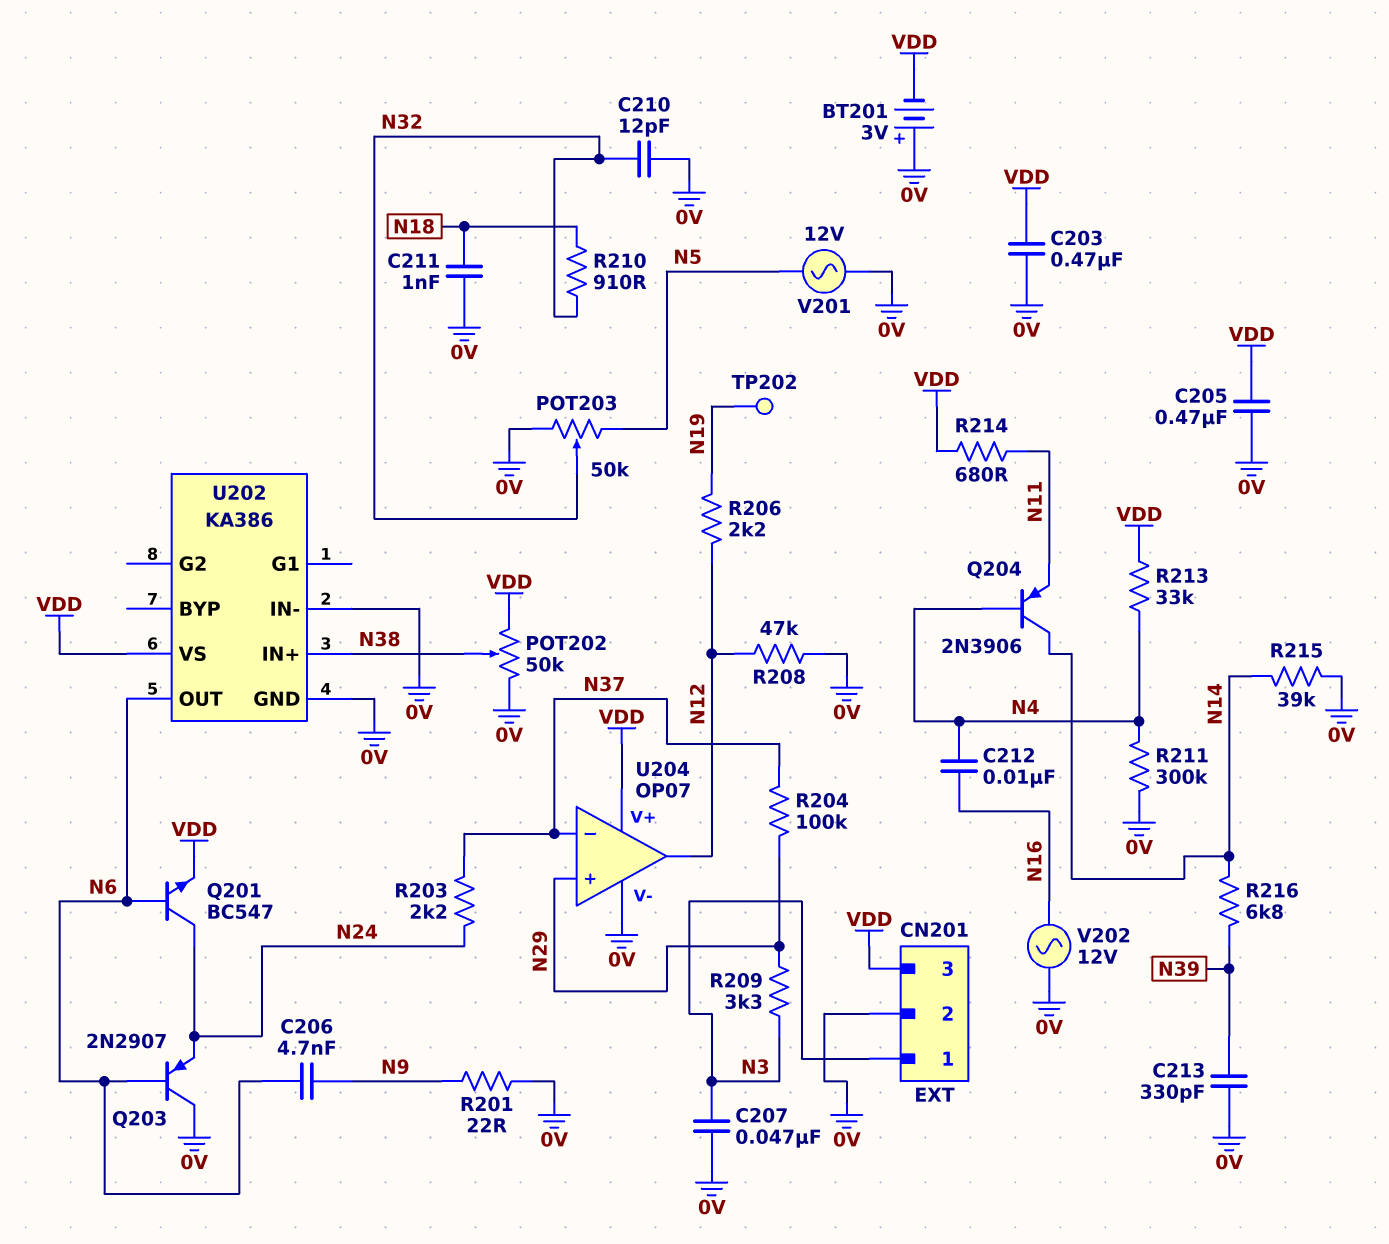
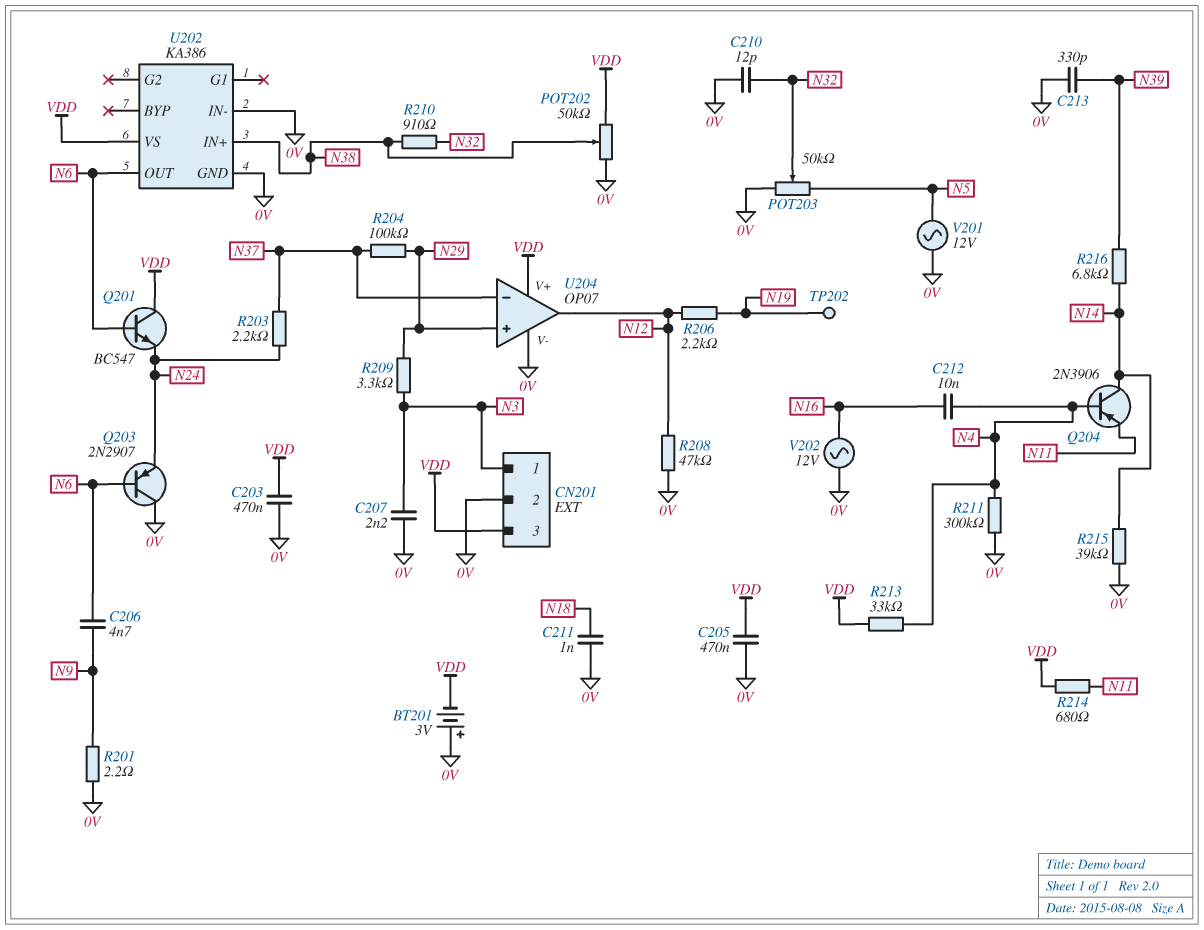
C207: 47nF (0V, N3) -> 2.2nF (0V, N3)
Q201: NPN BC547 (B N6, C N24, E VDD) -> NPN BC547 (B N6, C VDD, E N24)
R201: 22 (0V, N9) -> 2.2 (0V, N9)
R210: 910 (N18, N32) -> 910 (N32, N38)

